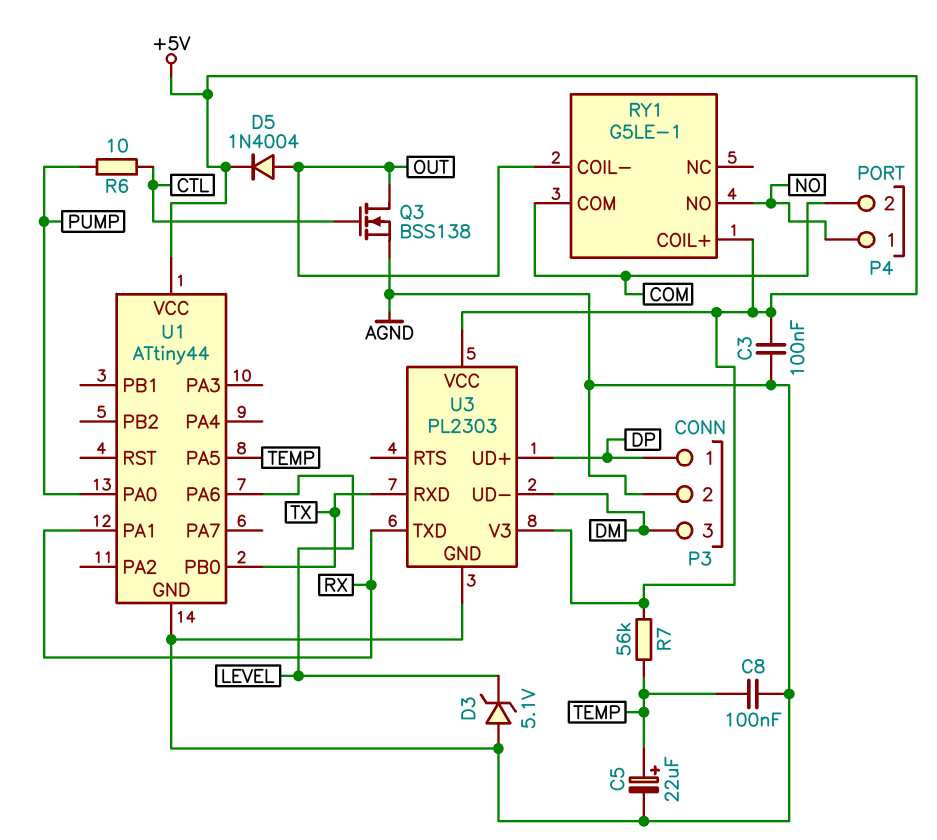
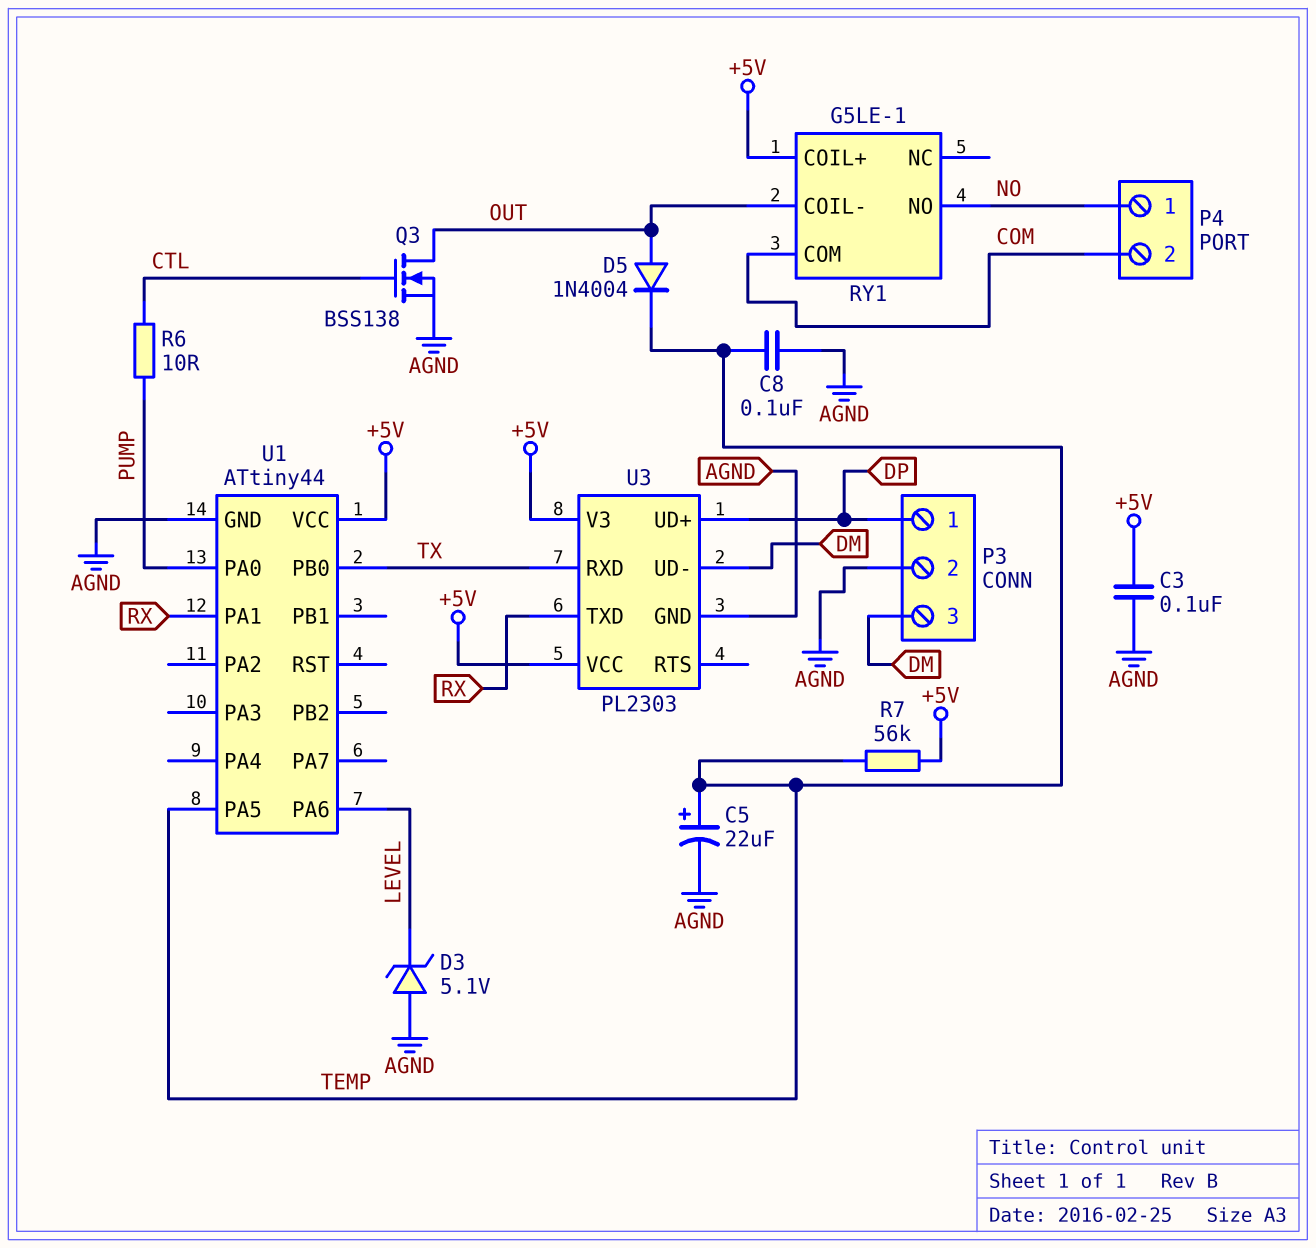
D5: diode 1N4004 (A OUT, K +5V) -> diode 1N4004 (A OUT, K TEMP)

